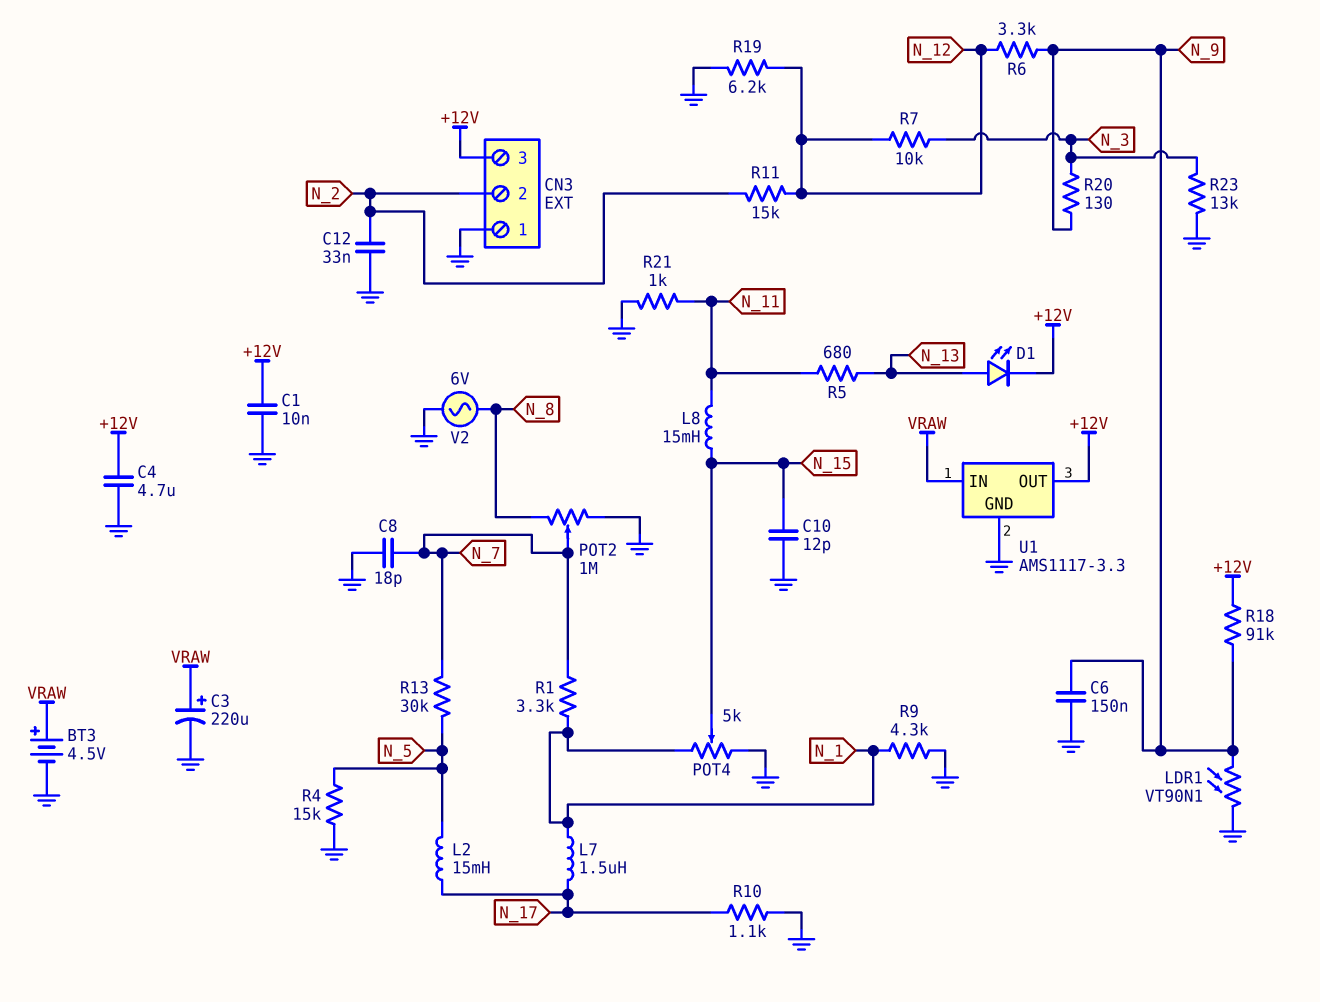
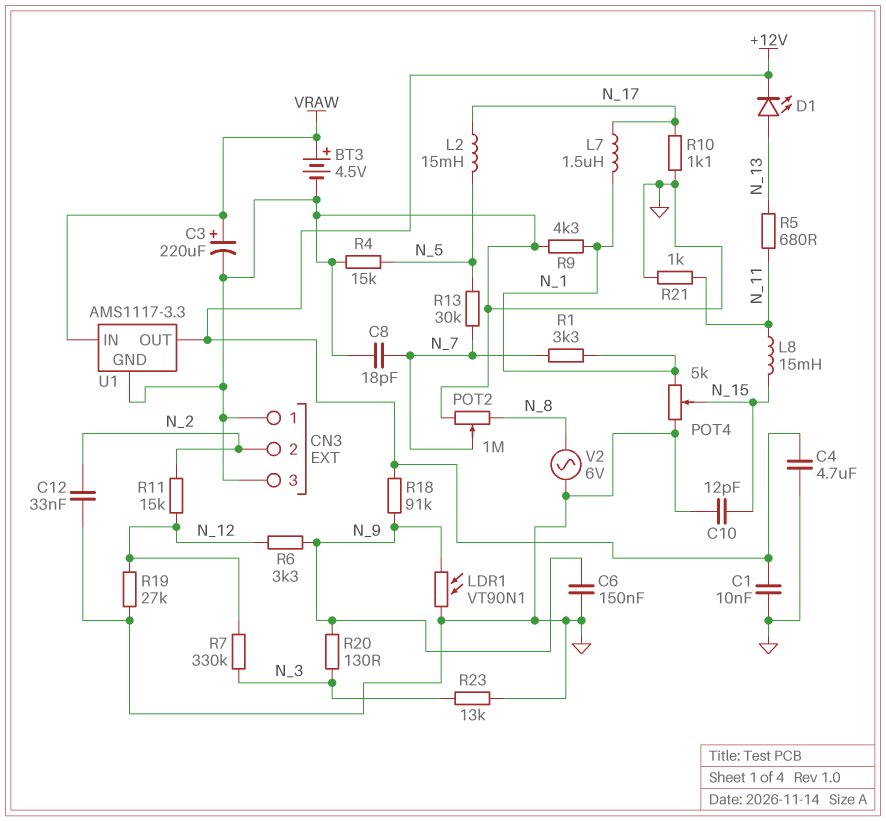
CN3 pin 3: +12V -> GND
R7: 10k (N_3, N_12) -> 330k (N_3, N_12)
R19: 6.2k (GND, N_12) -> 27k (GND, N_12)

